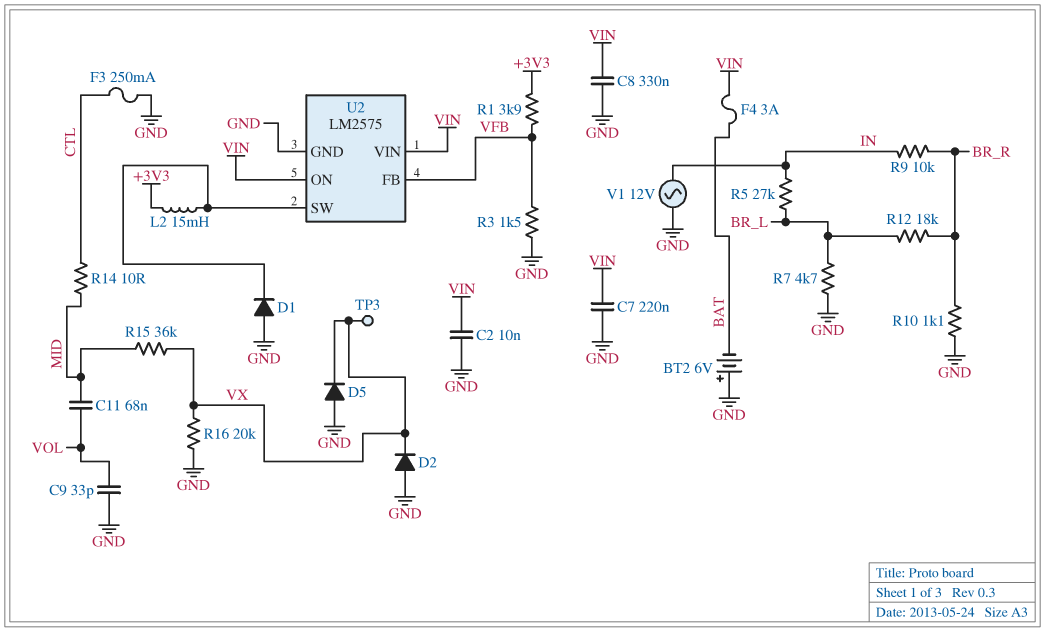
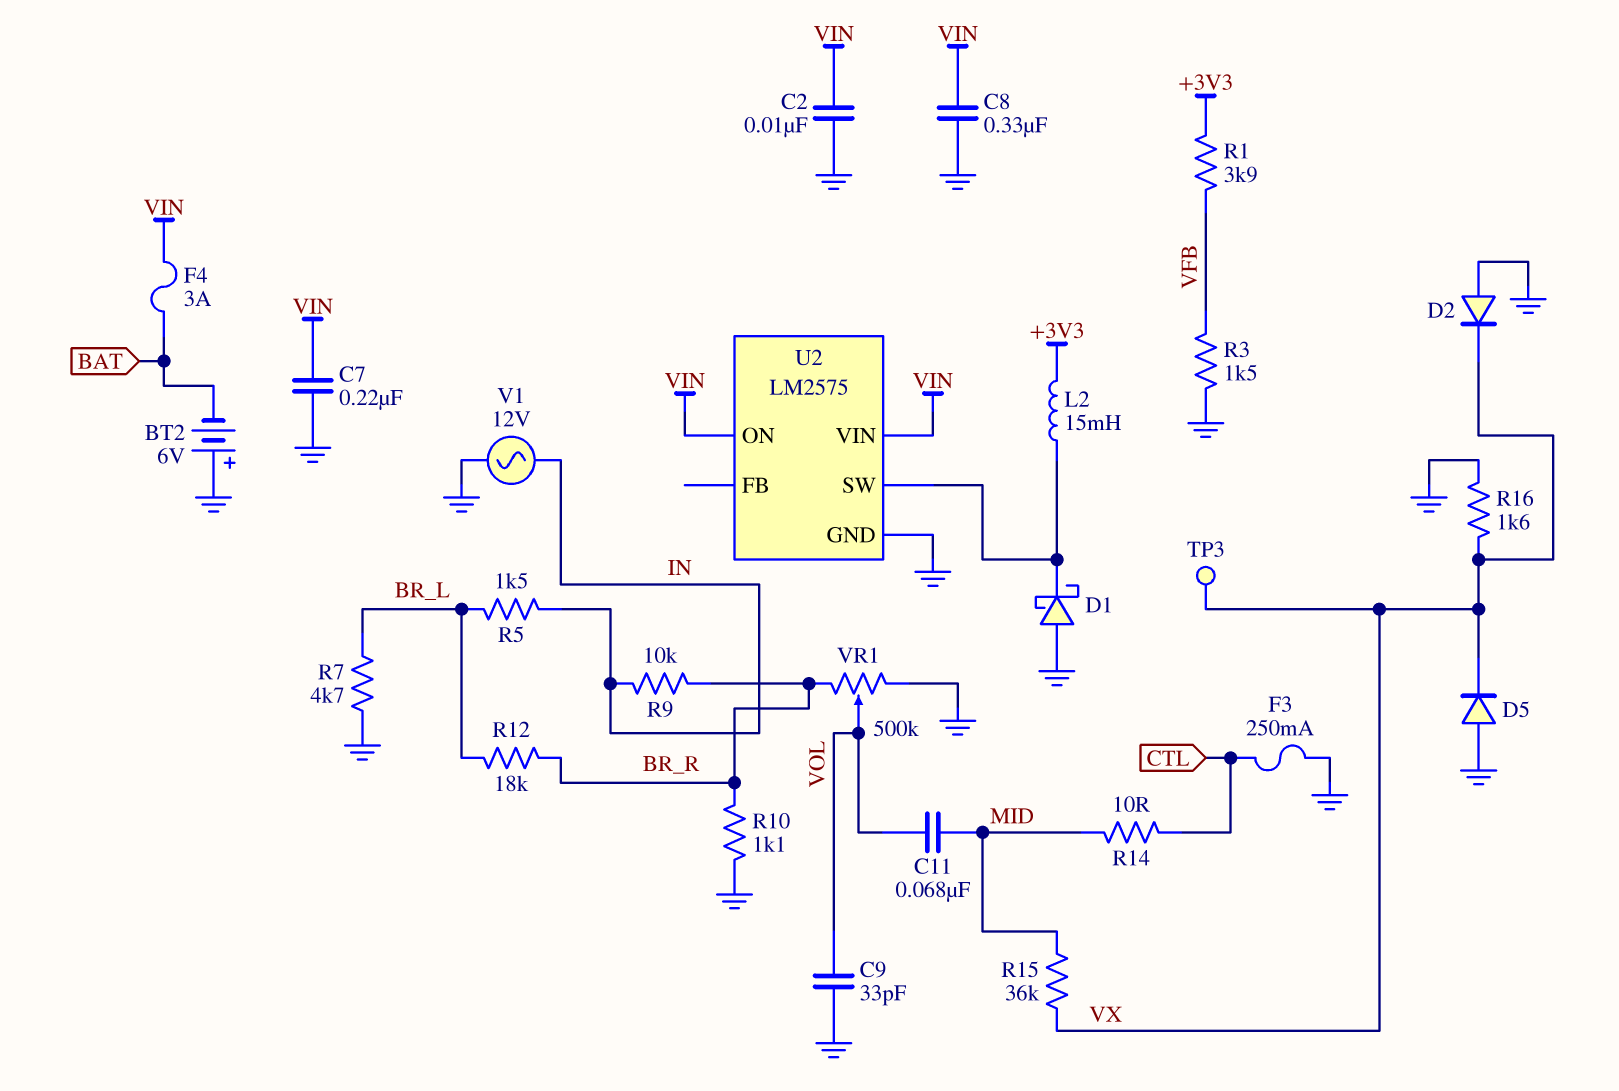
D1: diode (A GND, K U2/SW) -> schottky (A GND, K U2/SW)
R5: 27k (BR_L, IN) -> 1.5k (BR_L, IN)
R16: 20k (GND, VX) -> 1.6k (GND, VX)
U2 pin FB: VFB -> none
VR1: none -> 500k (BR_R, GND, wiper VOL)

